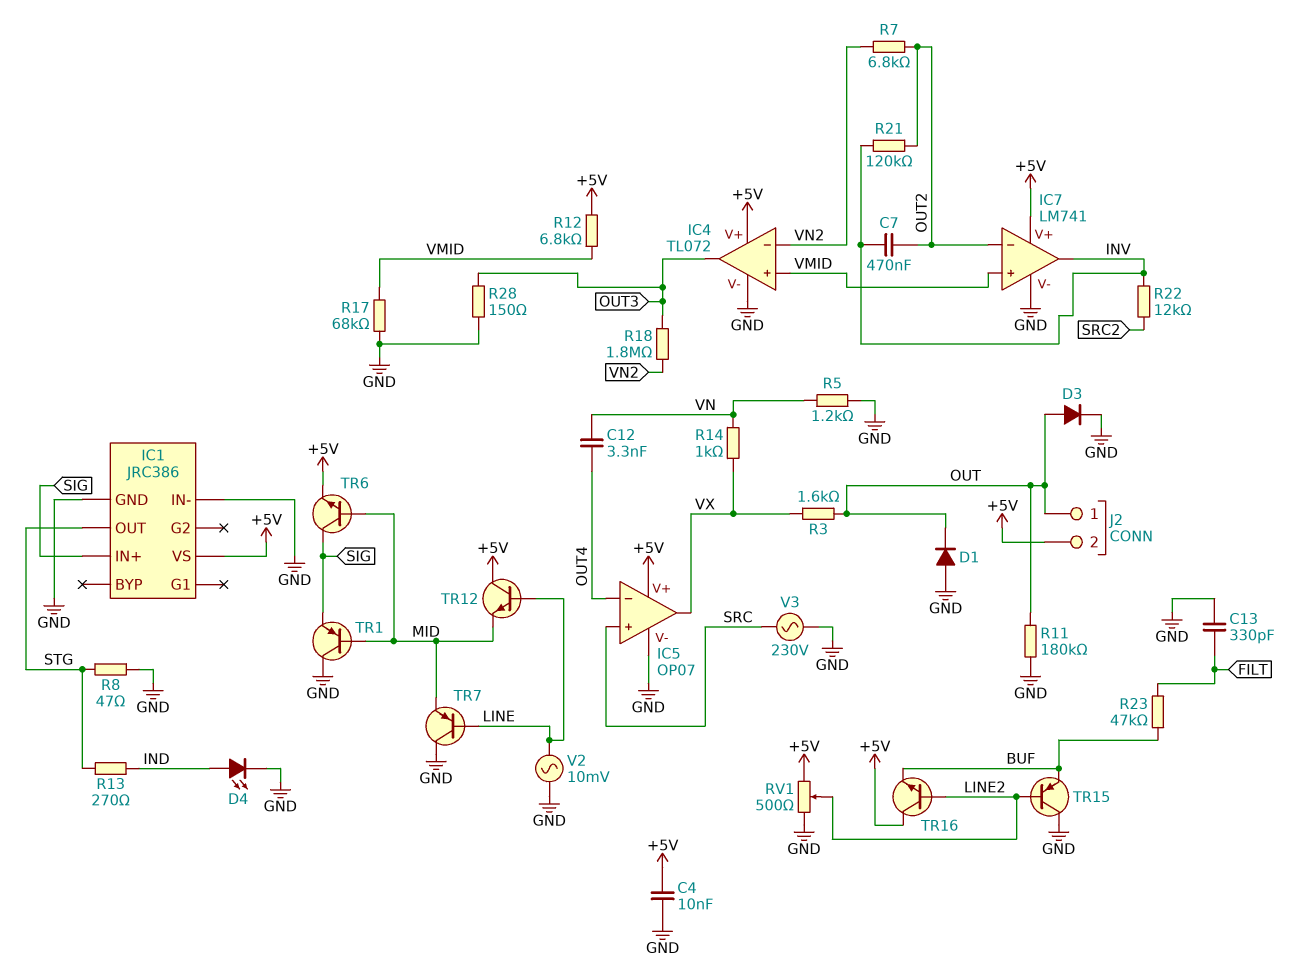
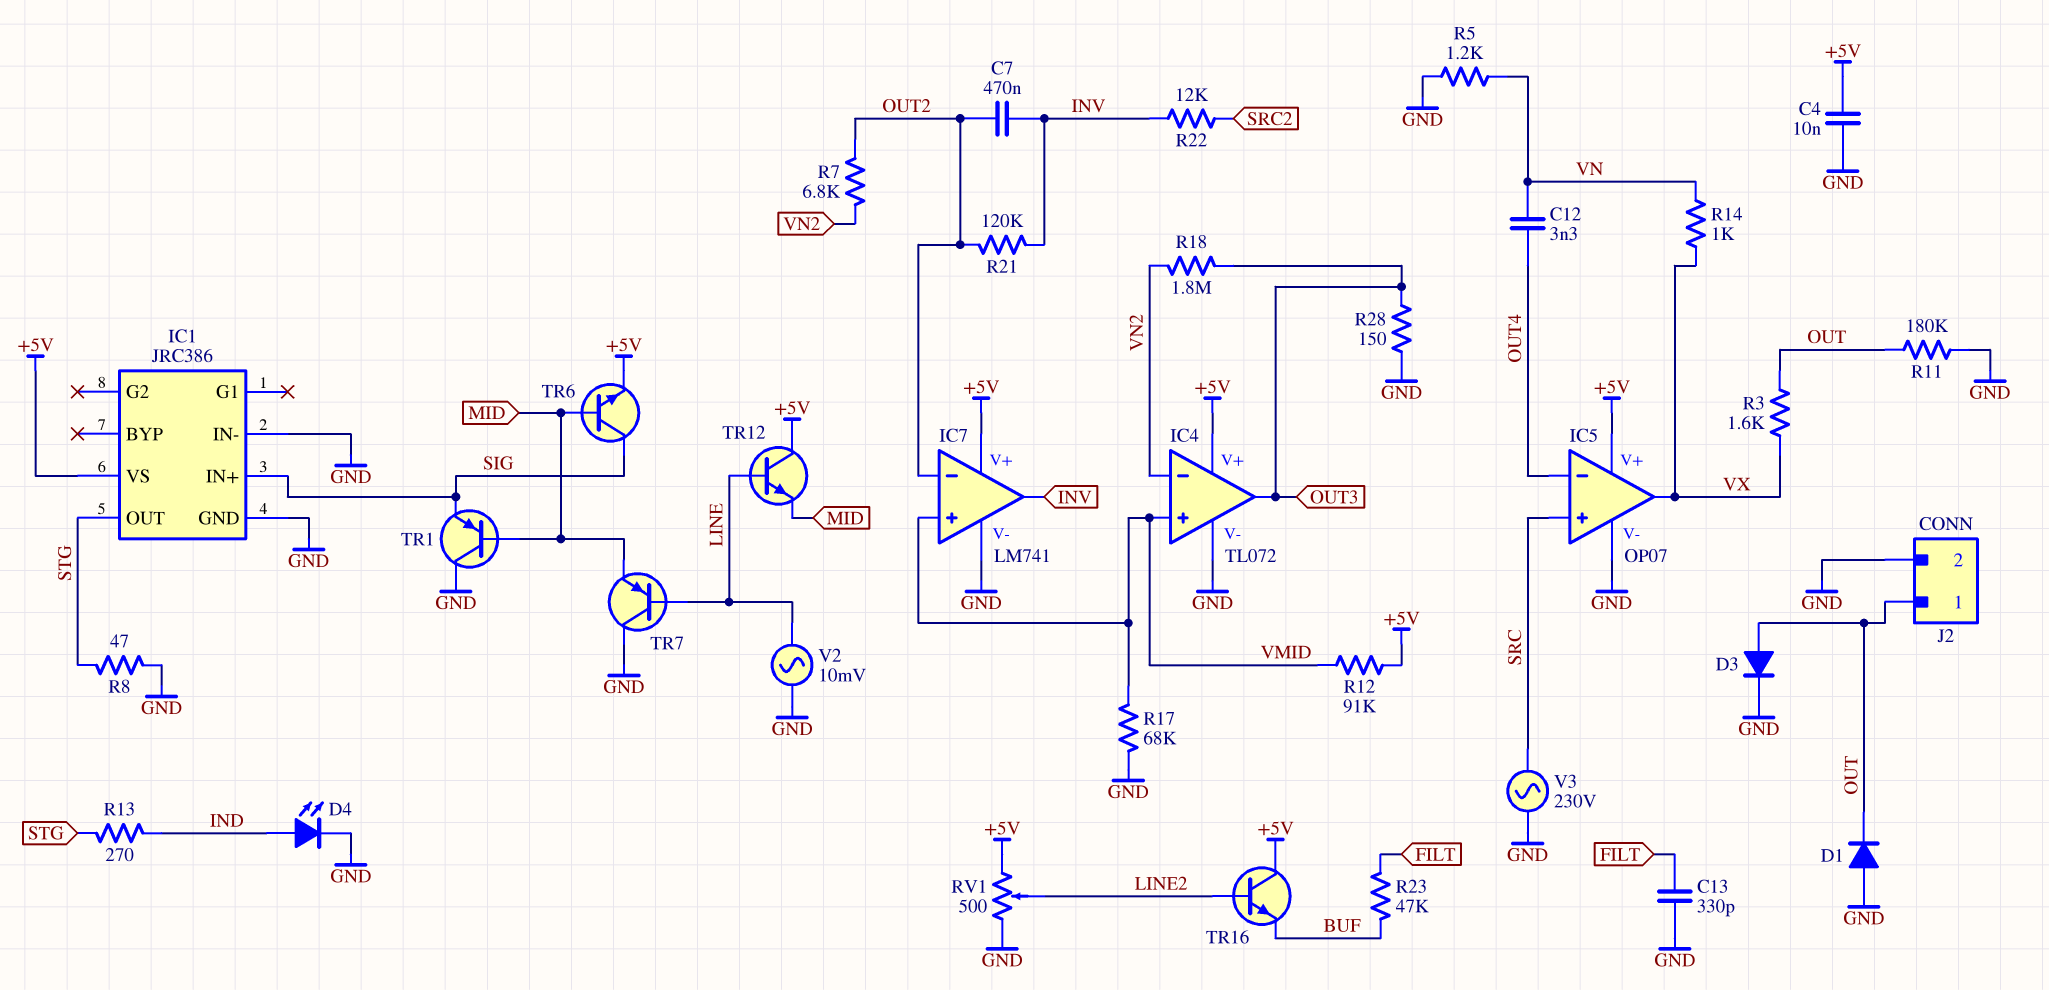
J2 pin 2: +5V -> GND
R12: 6.8k (+5V, VMID) -> 91k (+5V, VMID)
TR15: PNP (B LINE2, C GND, E BUF) -> none

